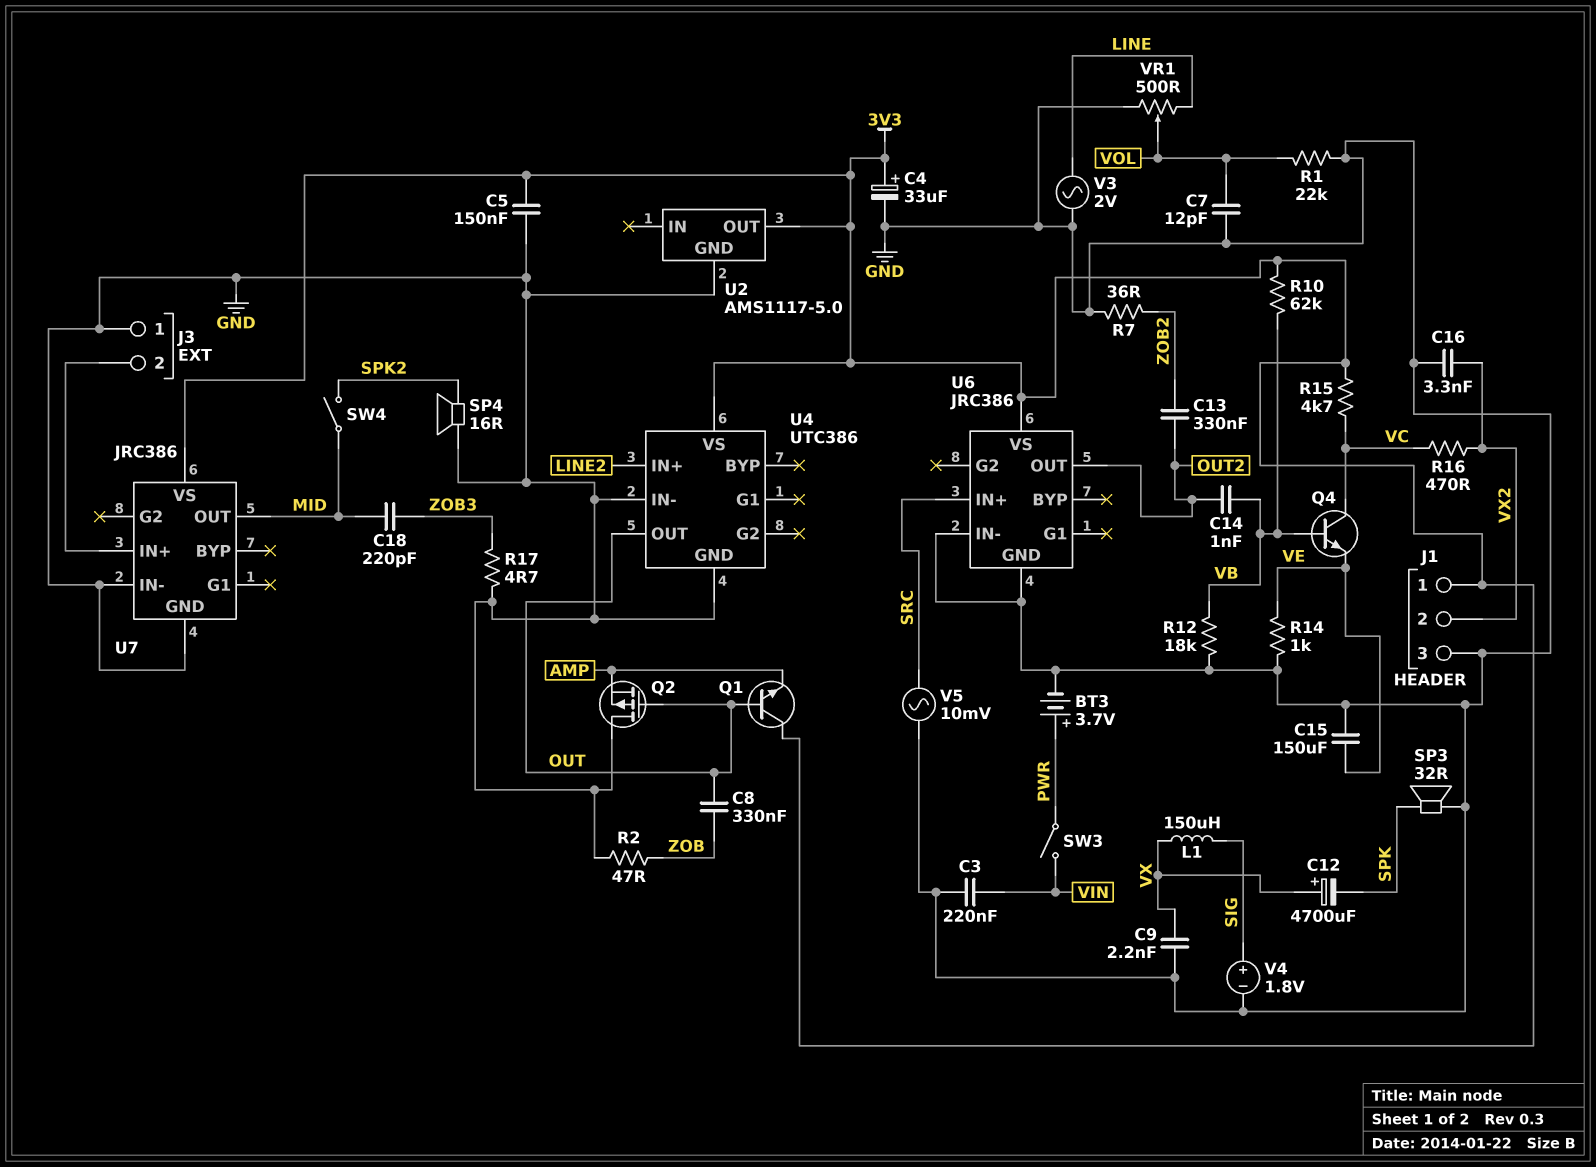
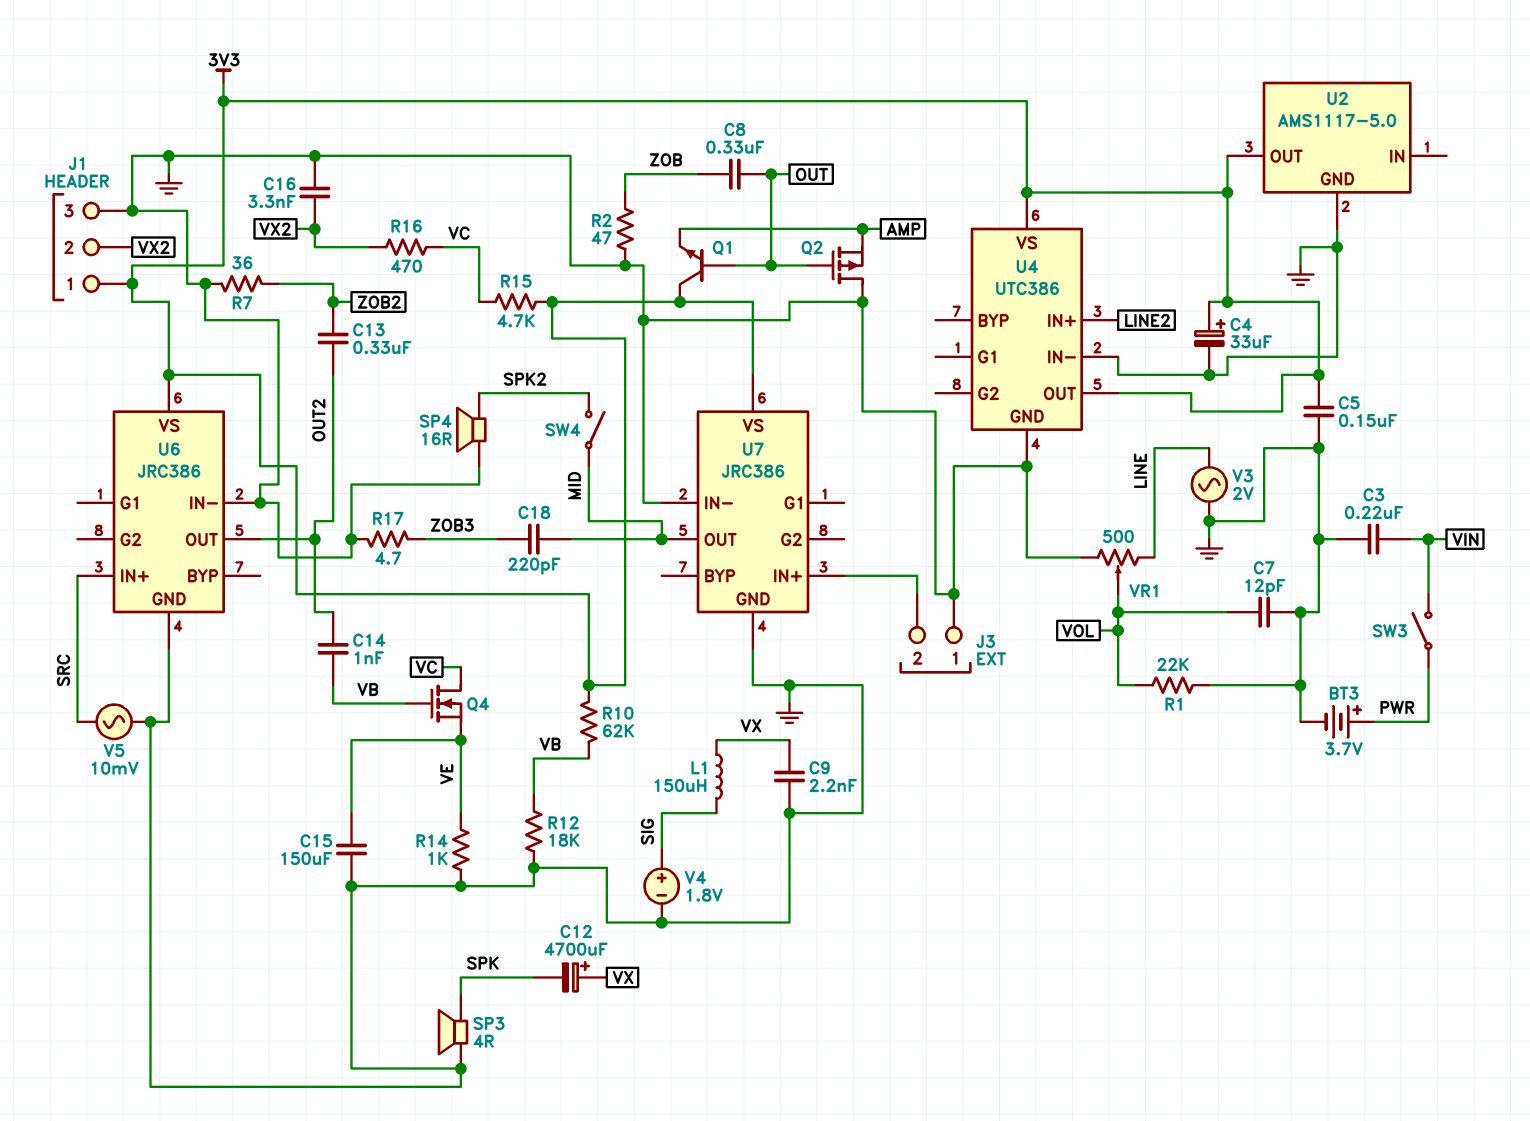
Q4: NPN (B VB, C VC, E VE) -> NMOS (G VB, D VC, S VE)
SP3: speaker 32R (GND, SPK) -> speaker 4R (GND, SPK)
U4 pin OUT: OUT -> 3V3

